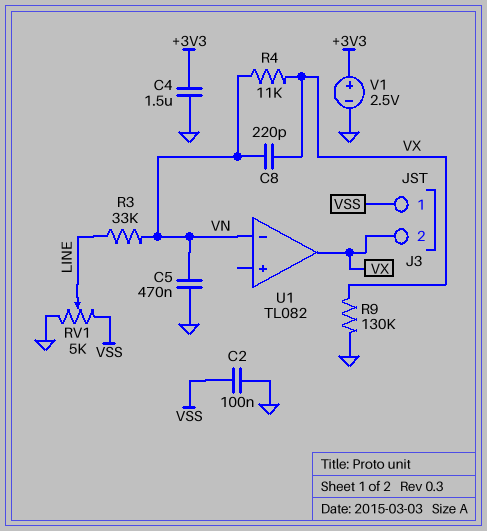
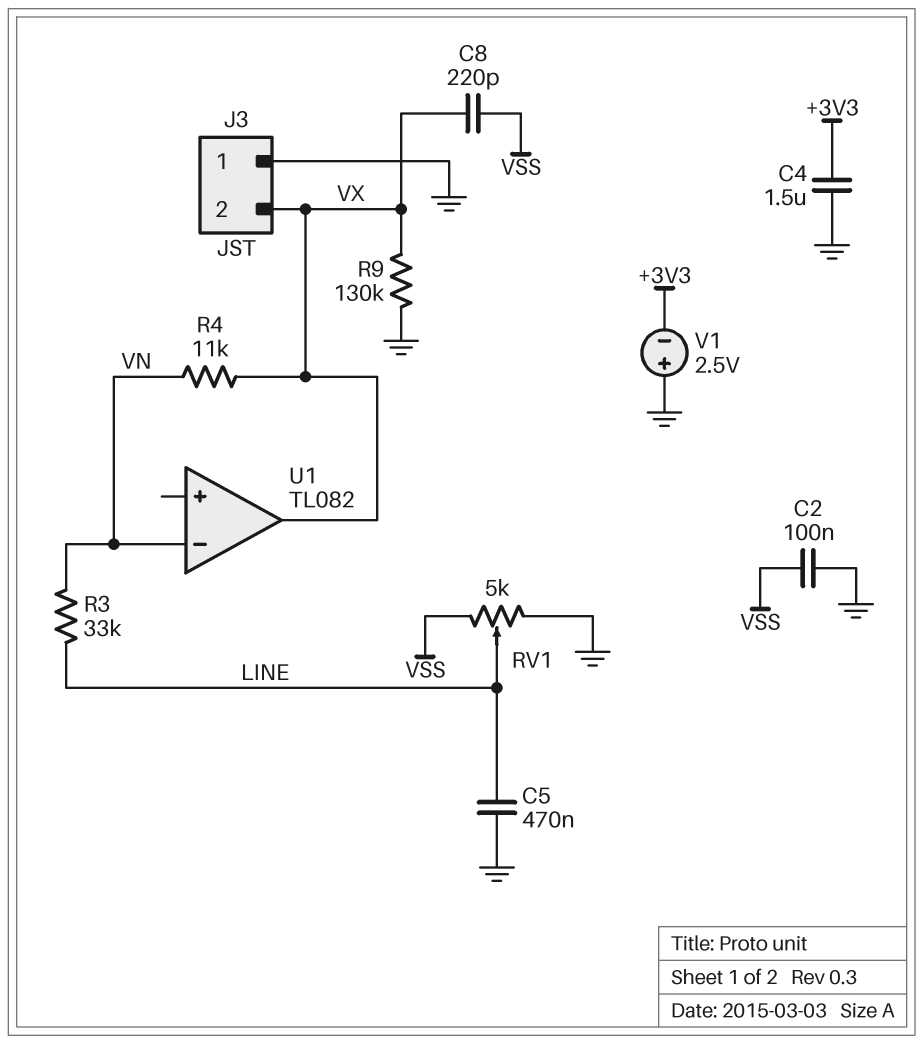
C5: 470nF (GND, VN) -> 470nF (GND, LINE)
C8: 220pF (VN, VX) -> 220pF (VSS, VX)
J3 pin 1: VSS -> GND
V1: 2.5V (plus +3V3, minus GND) -> 2.5V (plus GND, minus +3V3)

